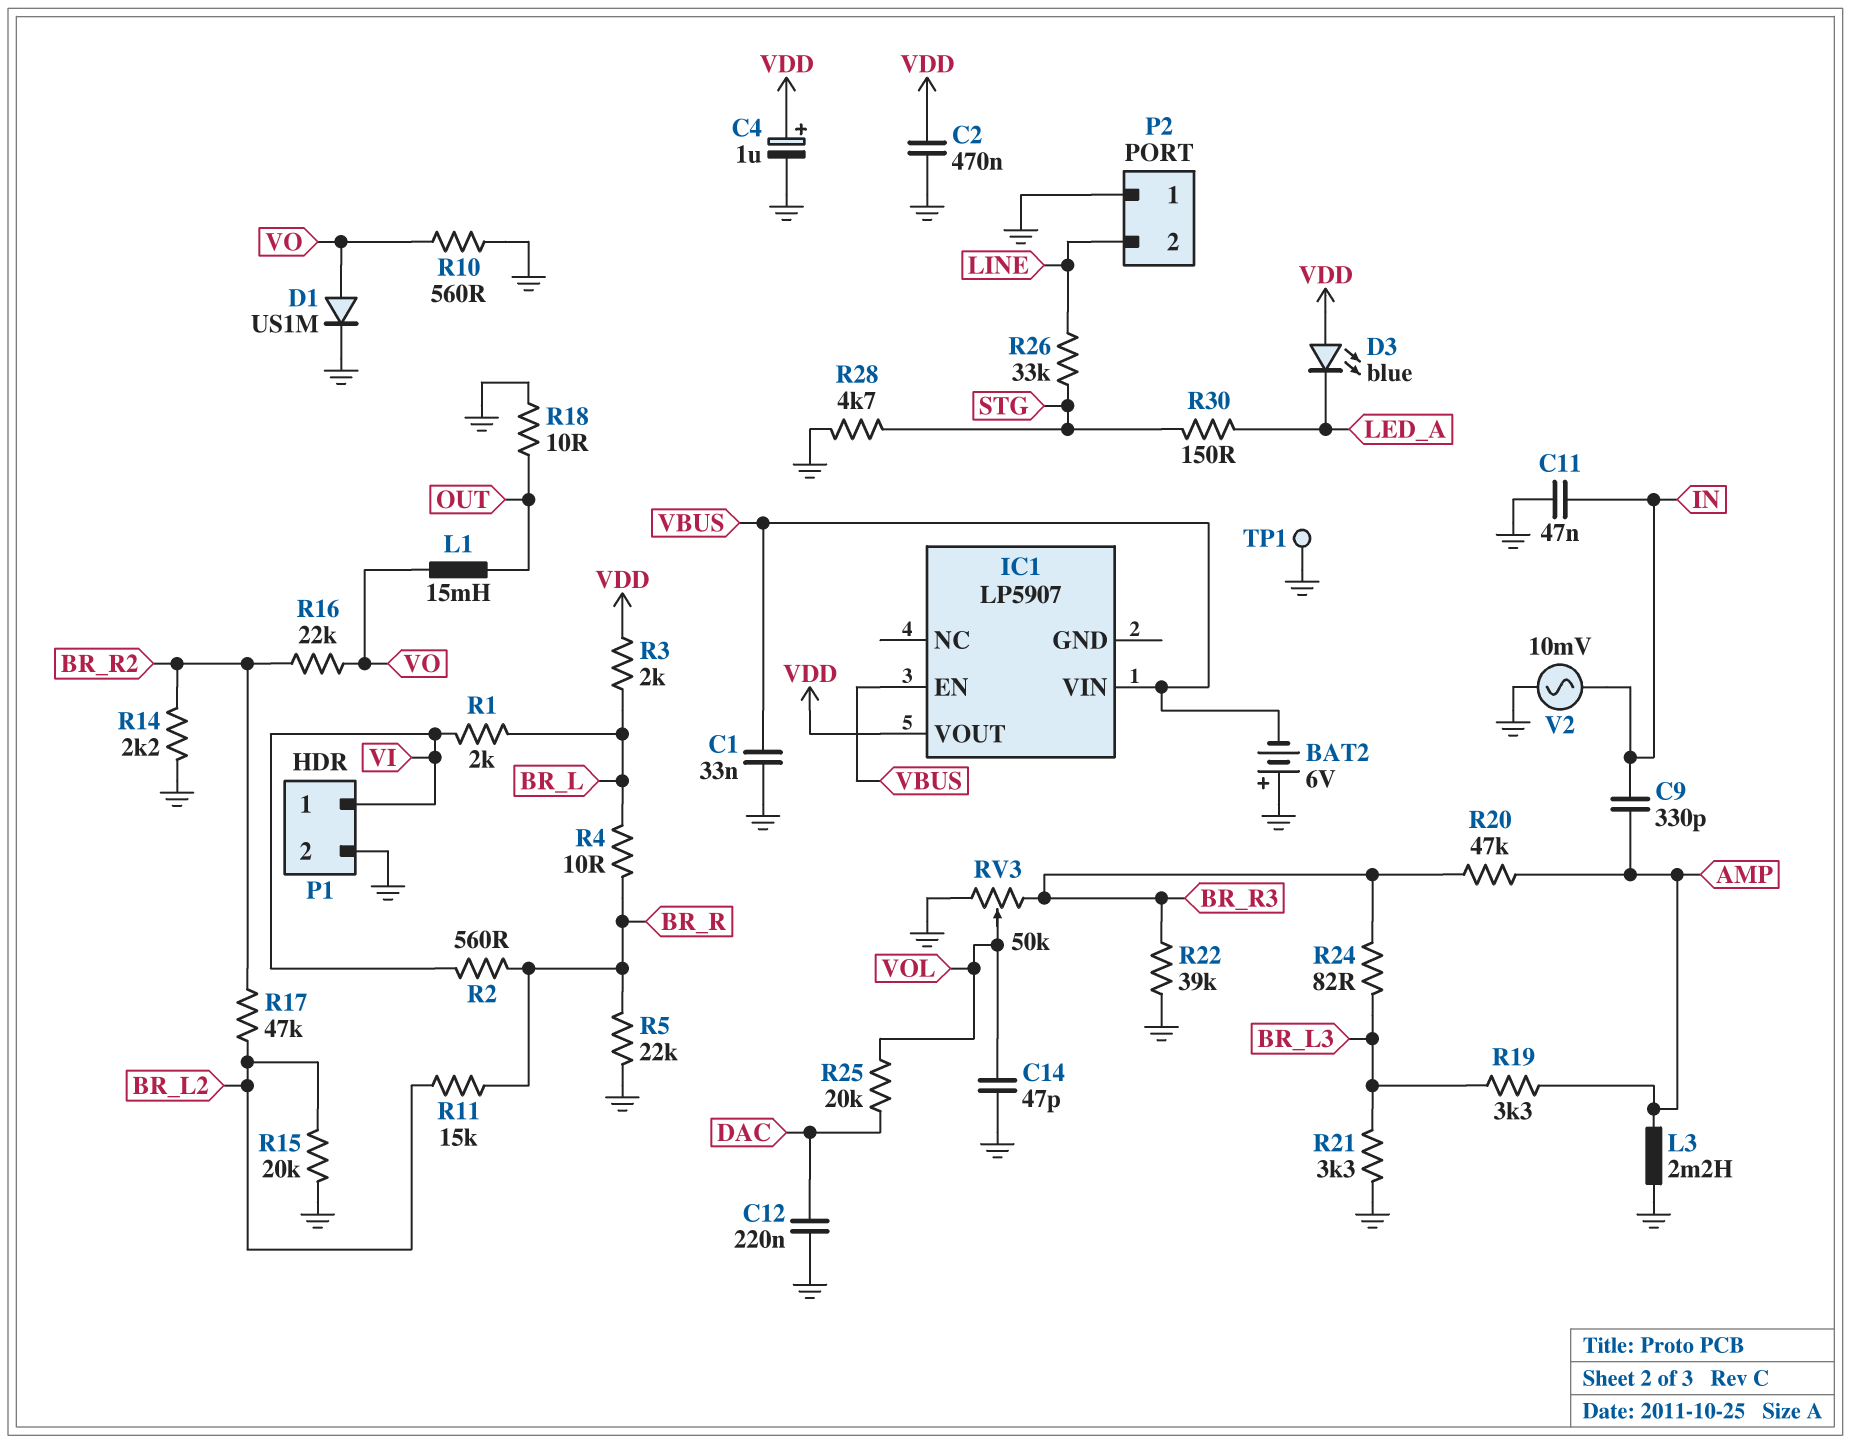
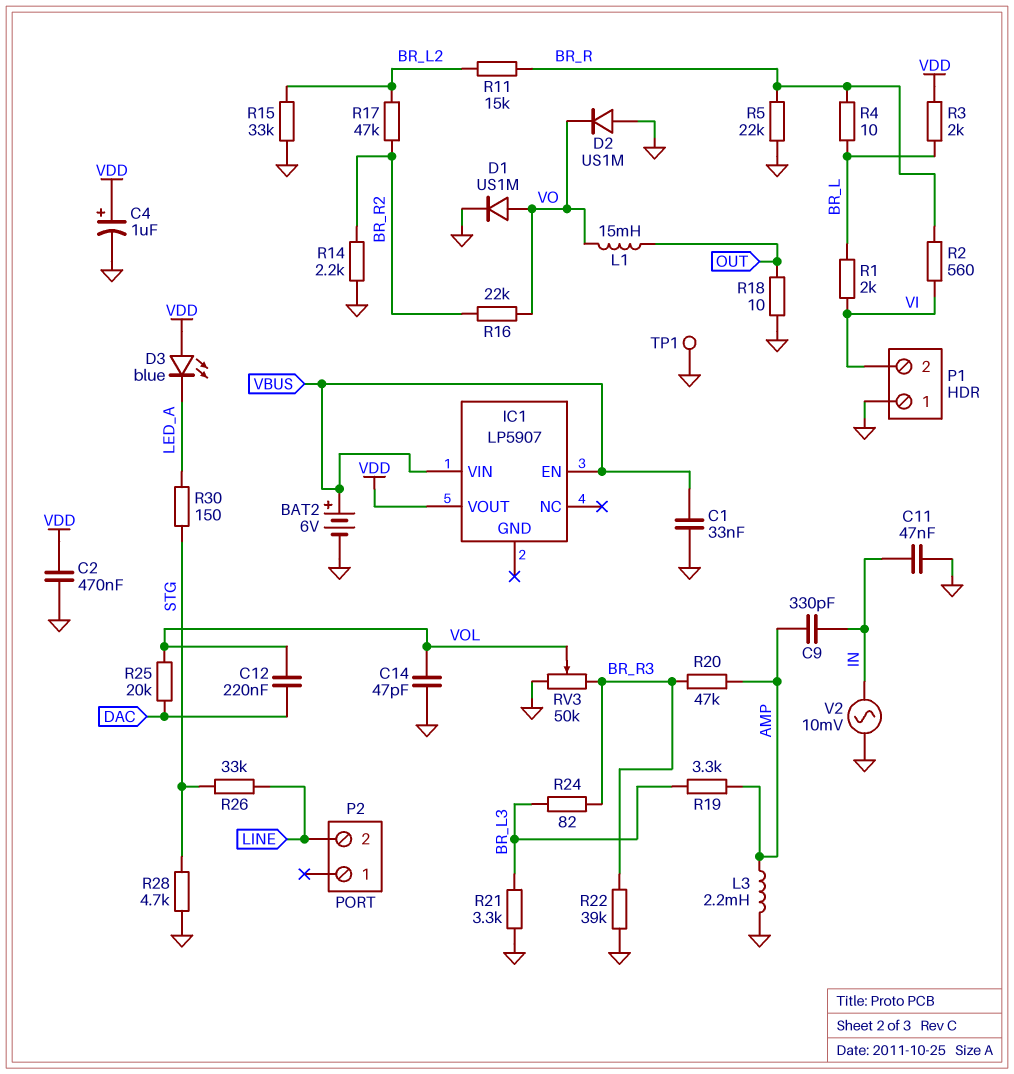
BAT2: 6V (plus GND, minus VBUS) -> 6V (plus VBUS, minus GND)
C12: 220nF (DAC, GND) -> 220nF (DAC, VOL)
D2: none -> diode US1M (A GND, K VO)
P1 pin 1: VI -> GND
P1 pin 2: GND -> VI
P2 pin 1: GND -> none
R10: 560 (GND, VO) -> none
R15: 20k (BR_L2, GND) -> 33k (BR_L2, GND)

